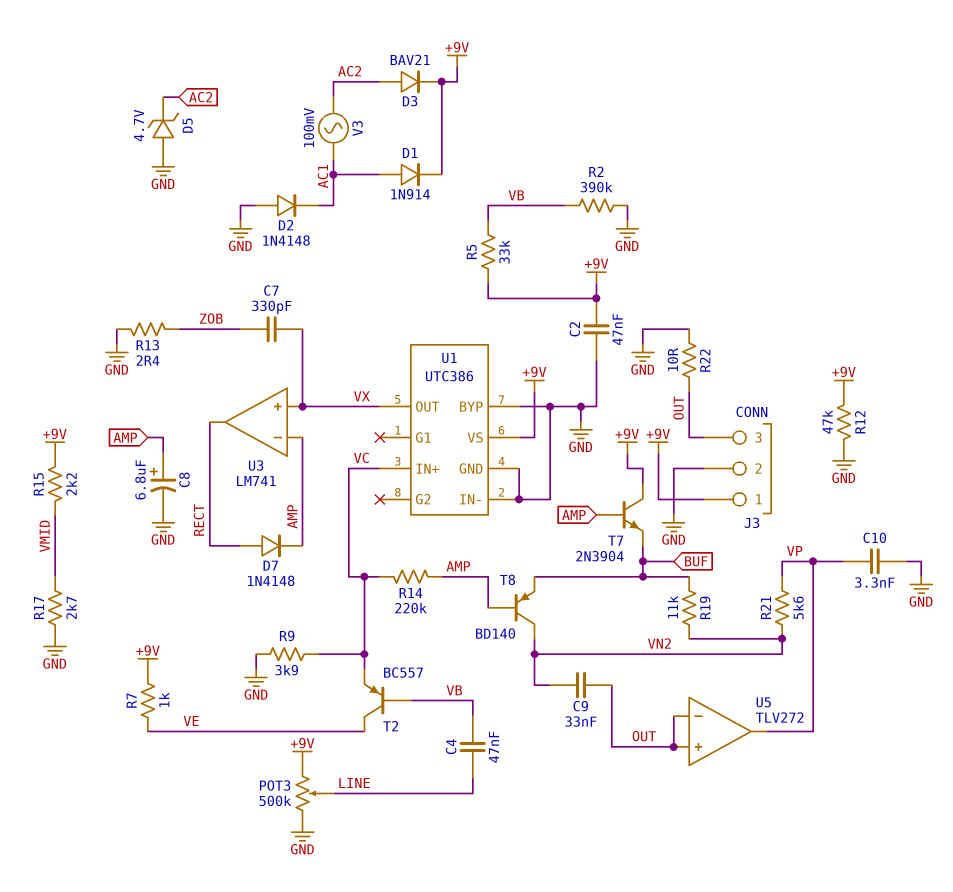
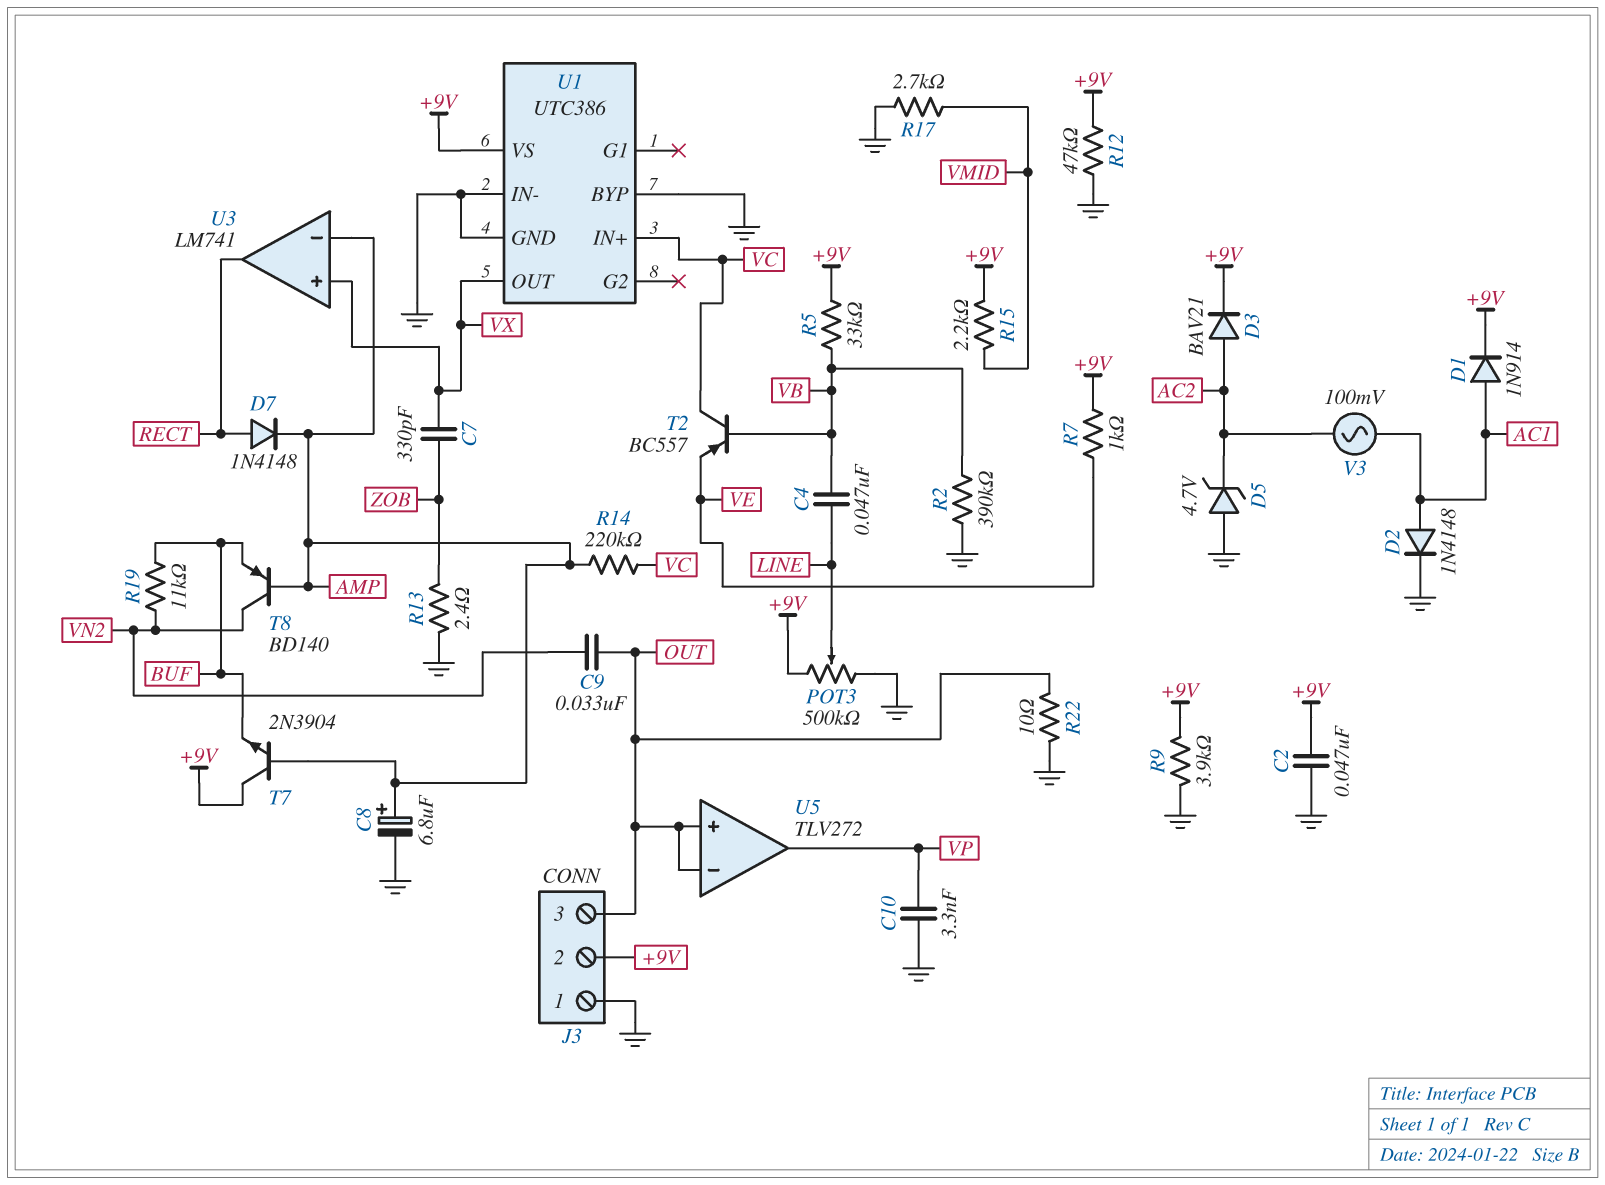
D2: diode 1N4148 (A GND, K AC1) -> diode 1N4148 (A AC1, K GND)
J3 pin 1: +9V -> GND
J3 pin 2: GND -> +9V
R9: 3.9k (GND, VC) -> 3.9k (+9V, GND)
R21: 5.6k (VN2, VP) -> none
T2: PNP BC557 (B VB, C VE, E VC) -> PNP BC557 (B VB, C VC, E VE)

